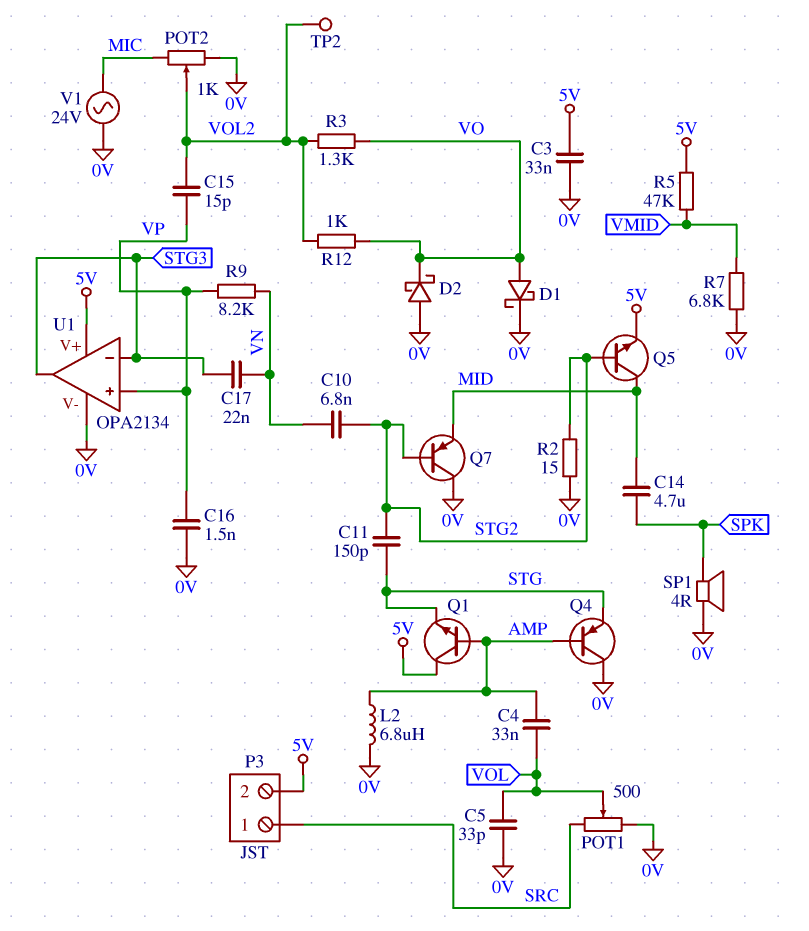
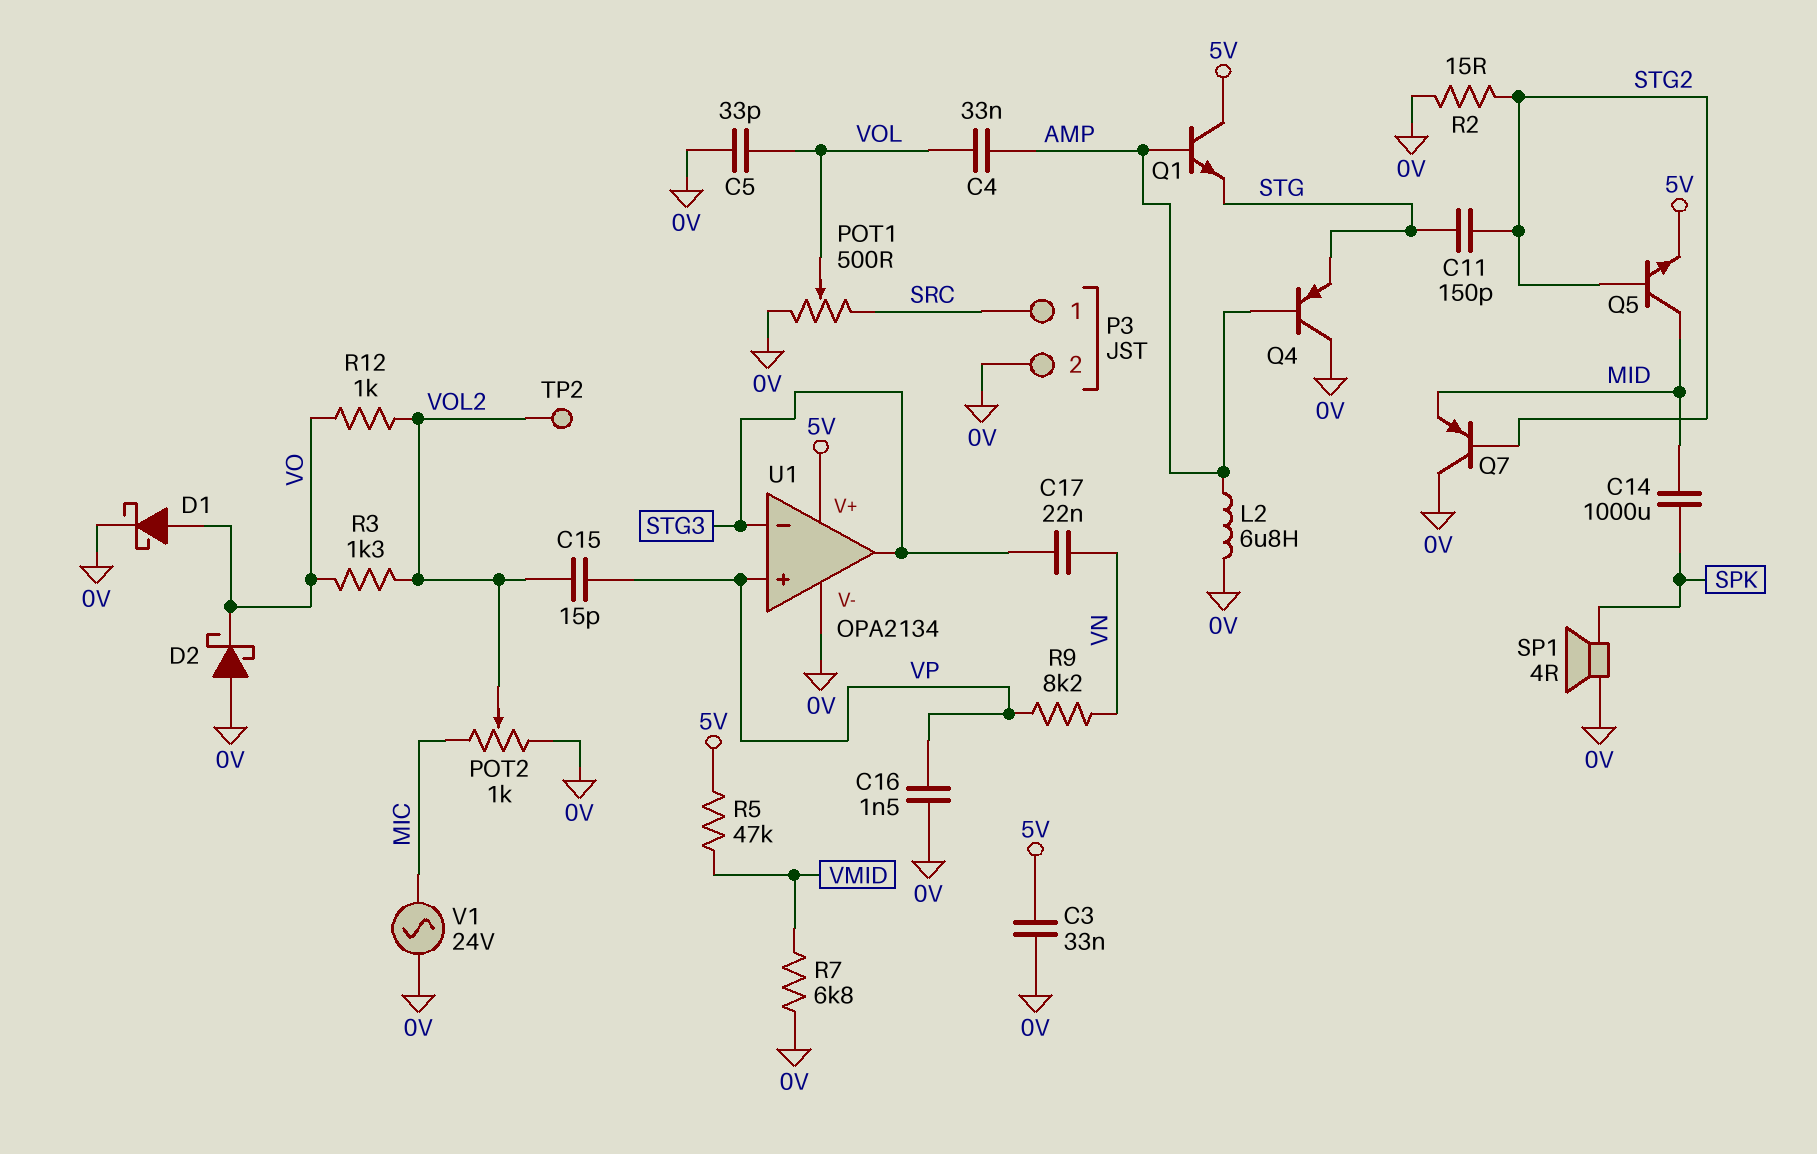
C10: 6.8nF (STG2, VN) -> none
C14: 4.7uF (MID, SPK) -> 1000uF (MID, SPK)
P3 pin 2: 5V -> 0V

